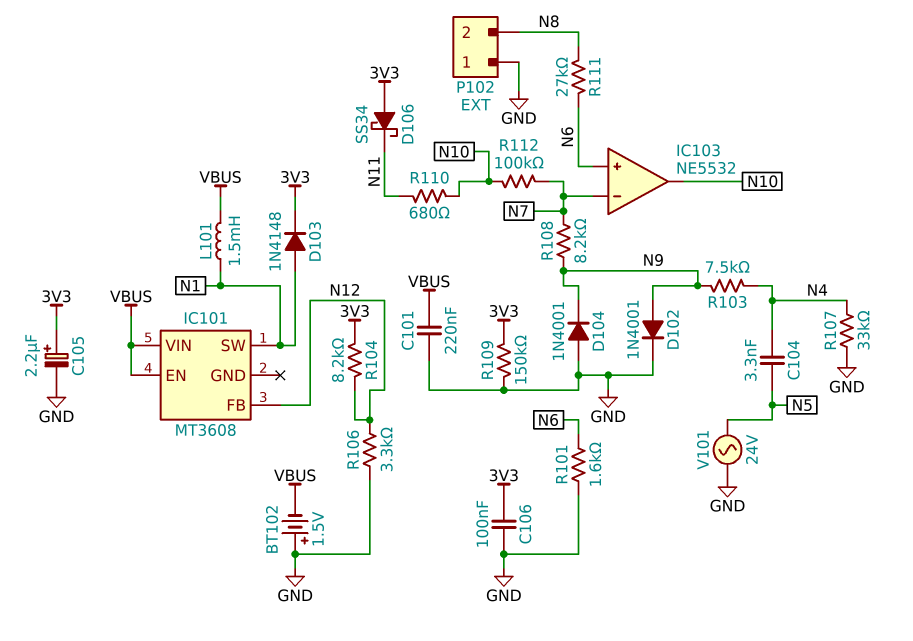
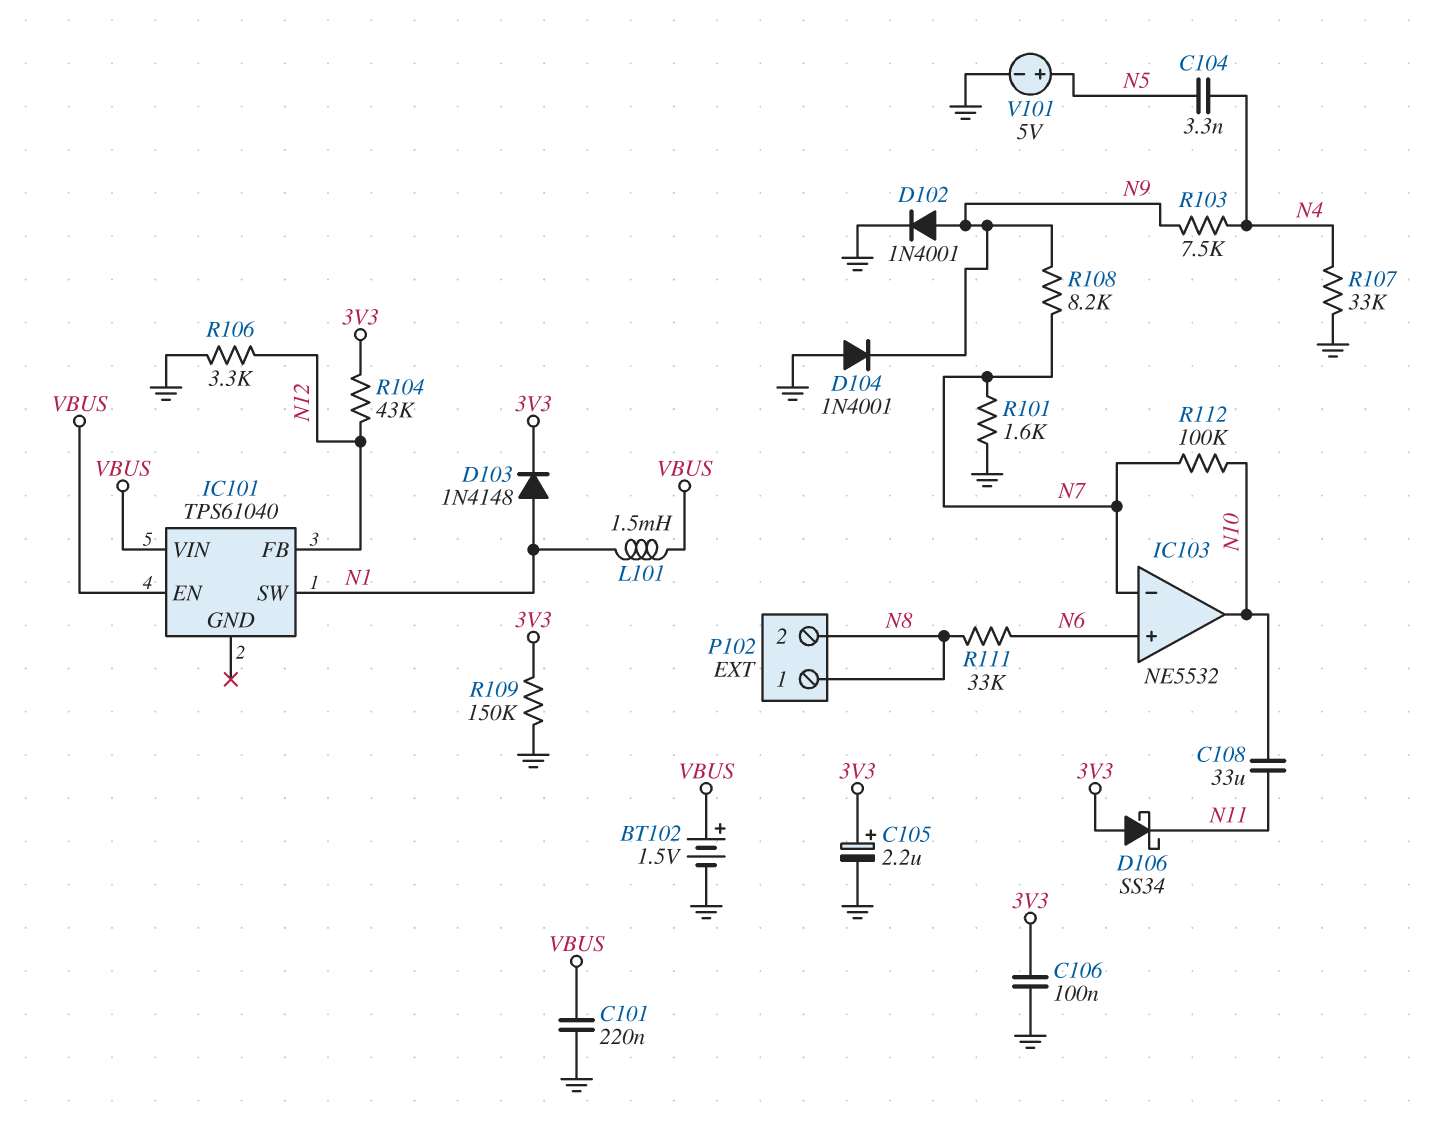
BT102: 1.5V (plus GND, minus VBUS) -> 1.5V (plus VBUS, minus GND)
C108: none -> 33uF (N10, N11)
IC101: MT3608 -> TPS61040
P102 pin 1: GND -> N8
R101: 1.6k (GND, N6) -> 1.6k (GND, N7)
R104: 8.2k (3V3, N12) -> 43k (3V3, N12)
R110: 680 (N10, N11) -> none
R111: 27k (N6, N8) -> 33k (N6, N8)
V101: AC 24V (GND, N5) -> 5V (plus N5, minus GND)

